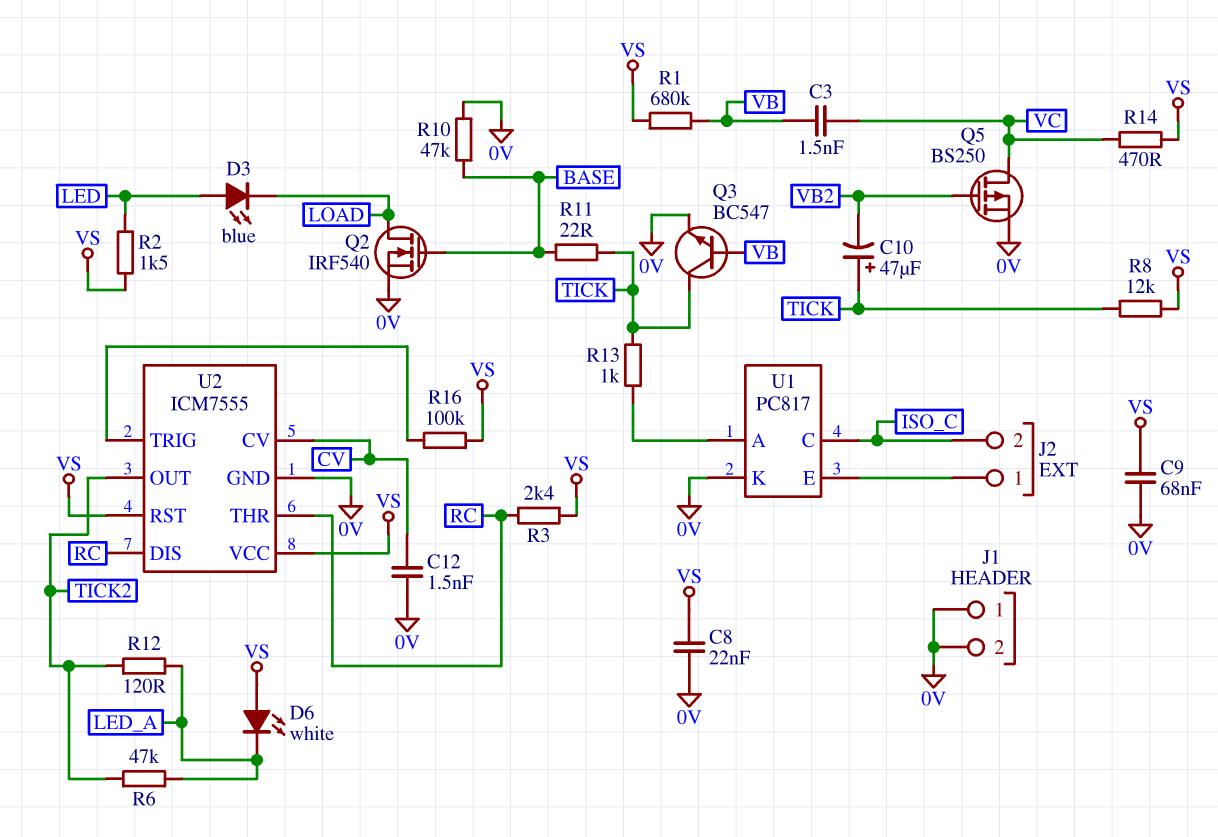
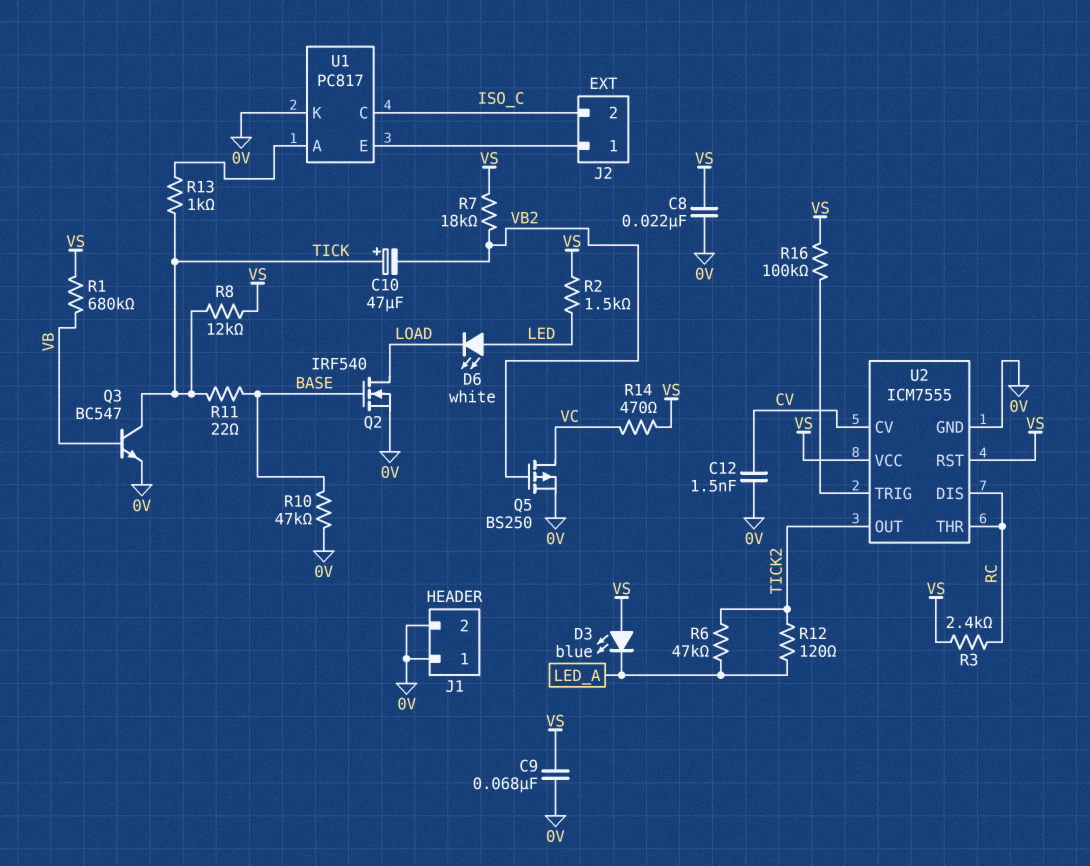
C3: 1.5nF (VB, VC) -> none
D3: LED blue (A LED, K LOAD) -> LED blue (A VS, K LED_A)
D6: LED white (A VS, K LED_A) -> LED white (A LED, K LOAD)
R7: none -> 18k (VB2, VS)

